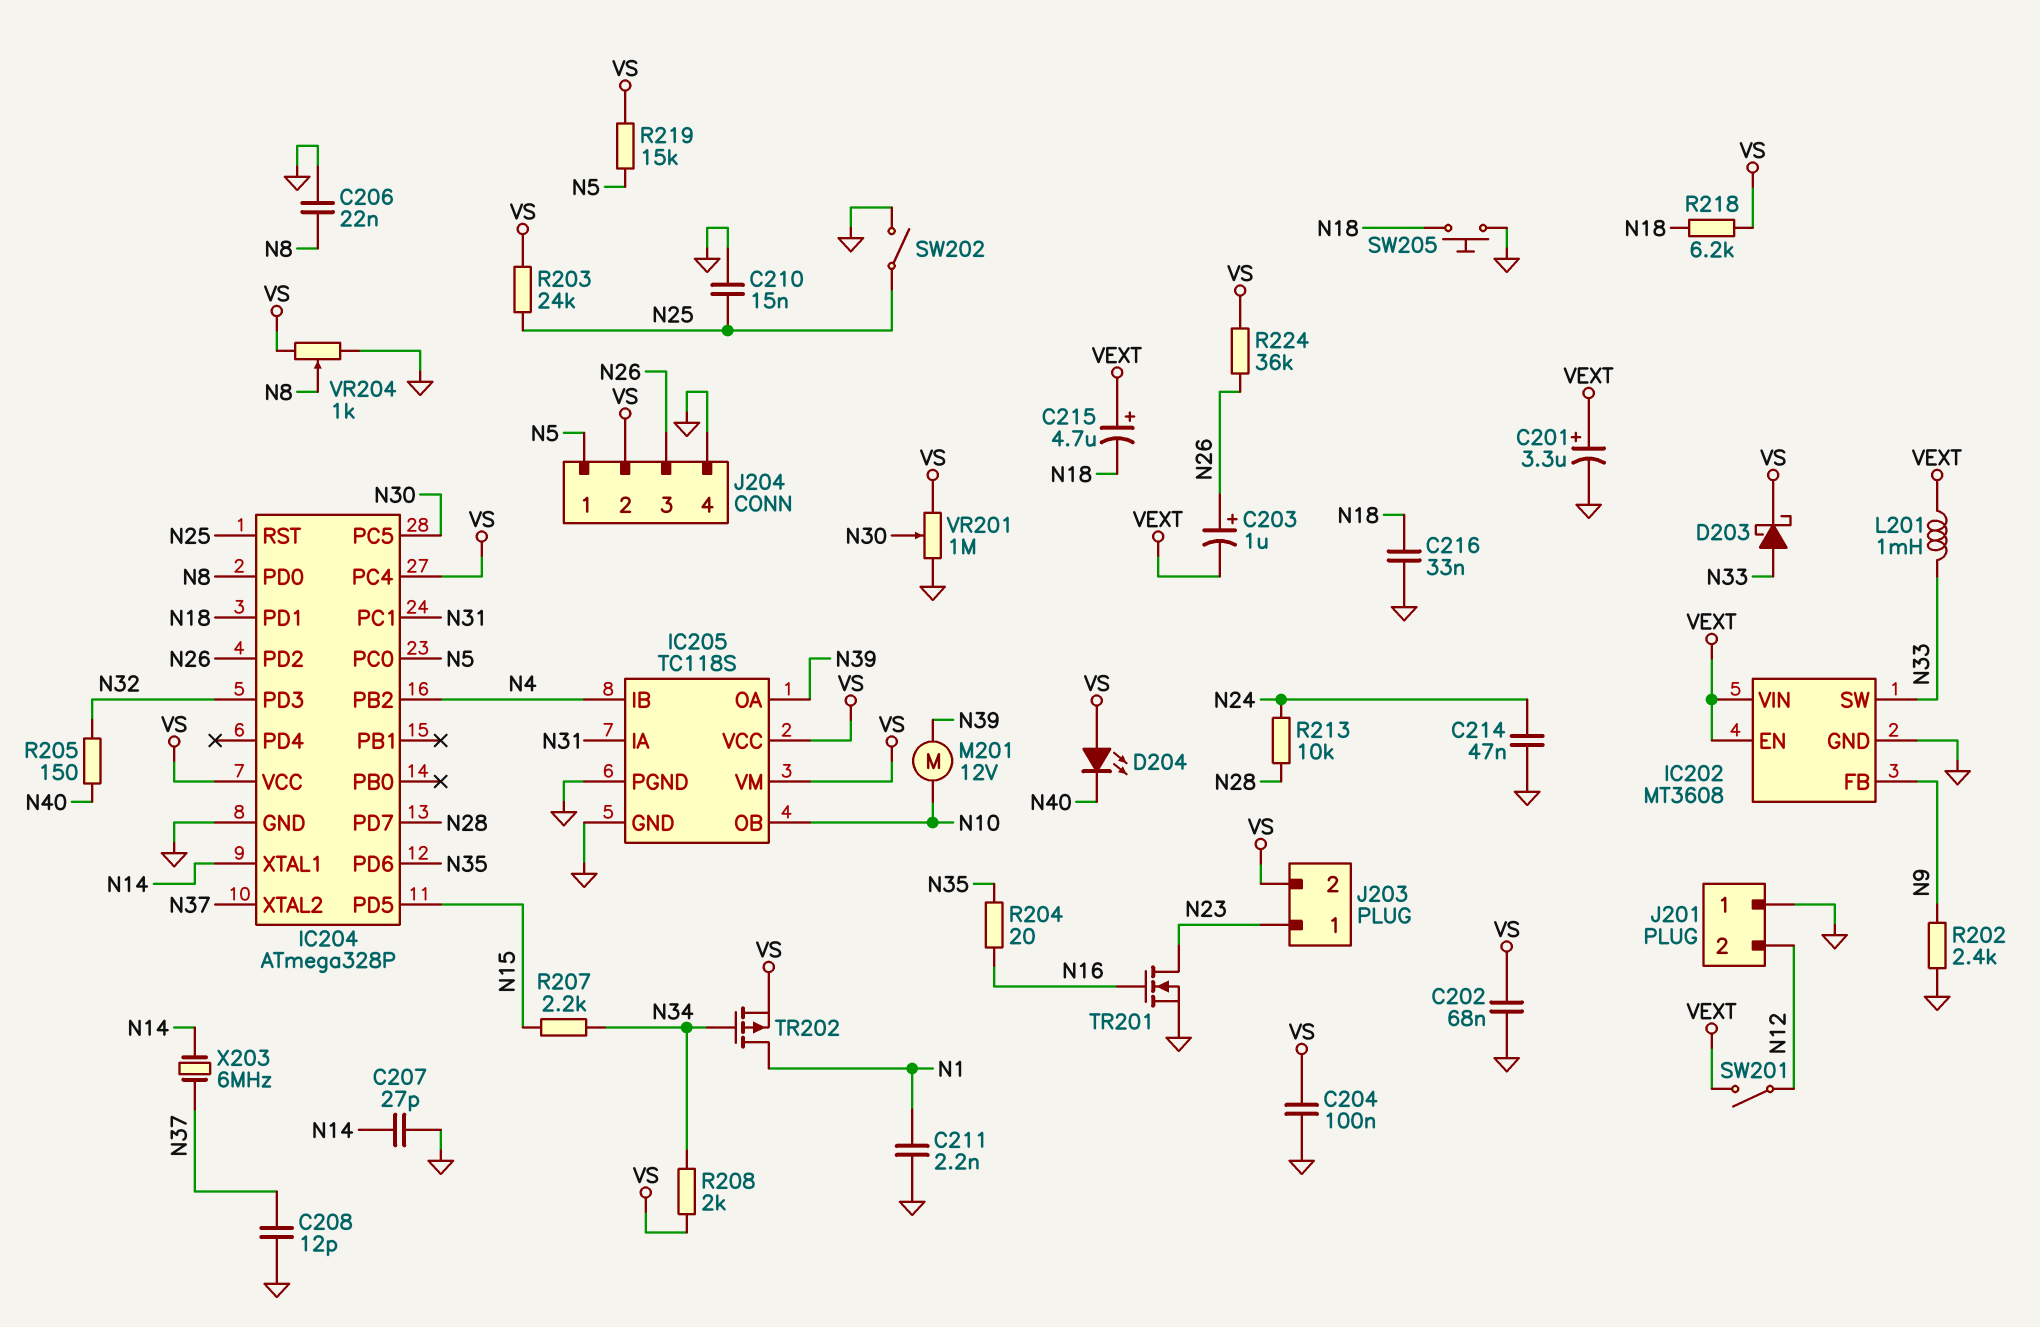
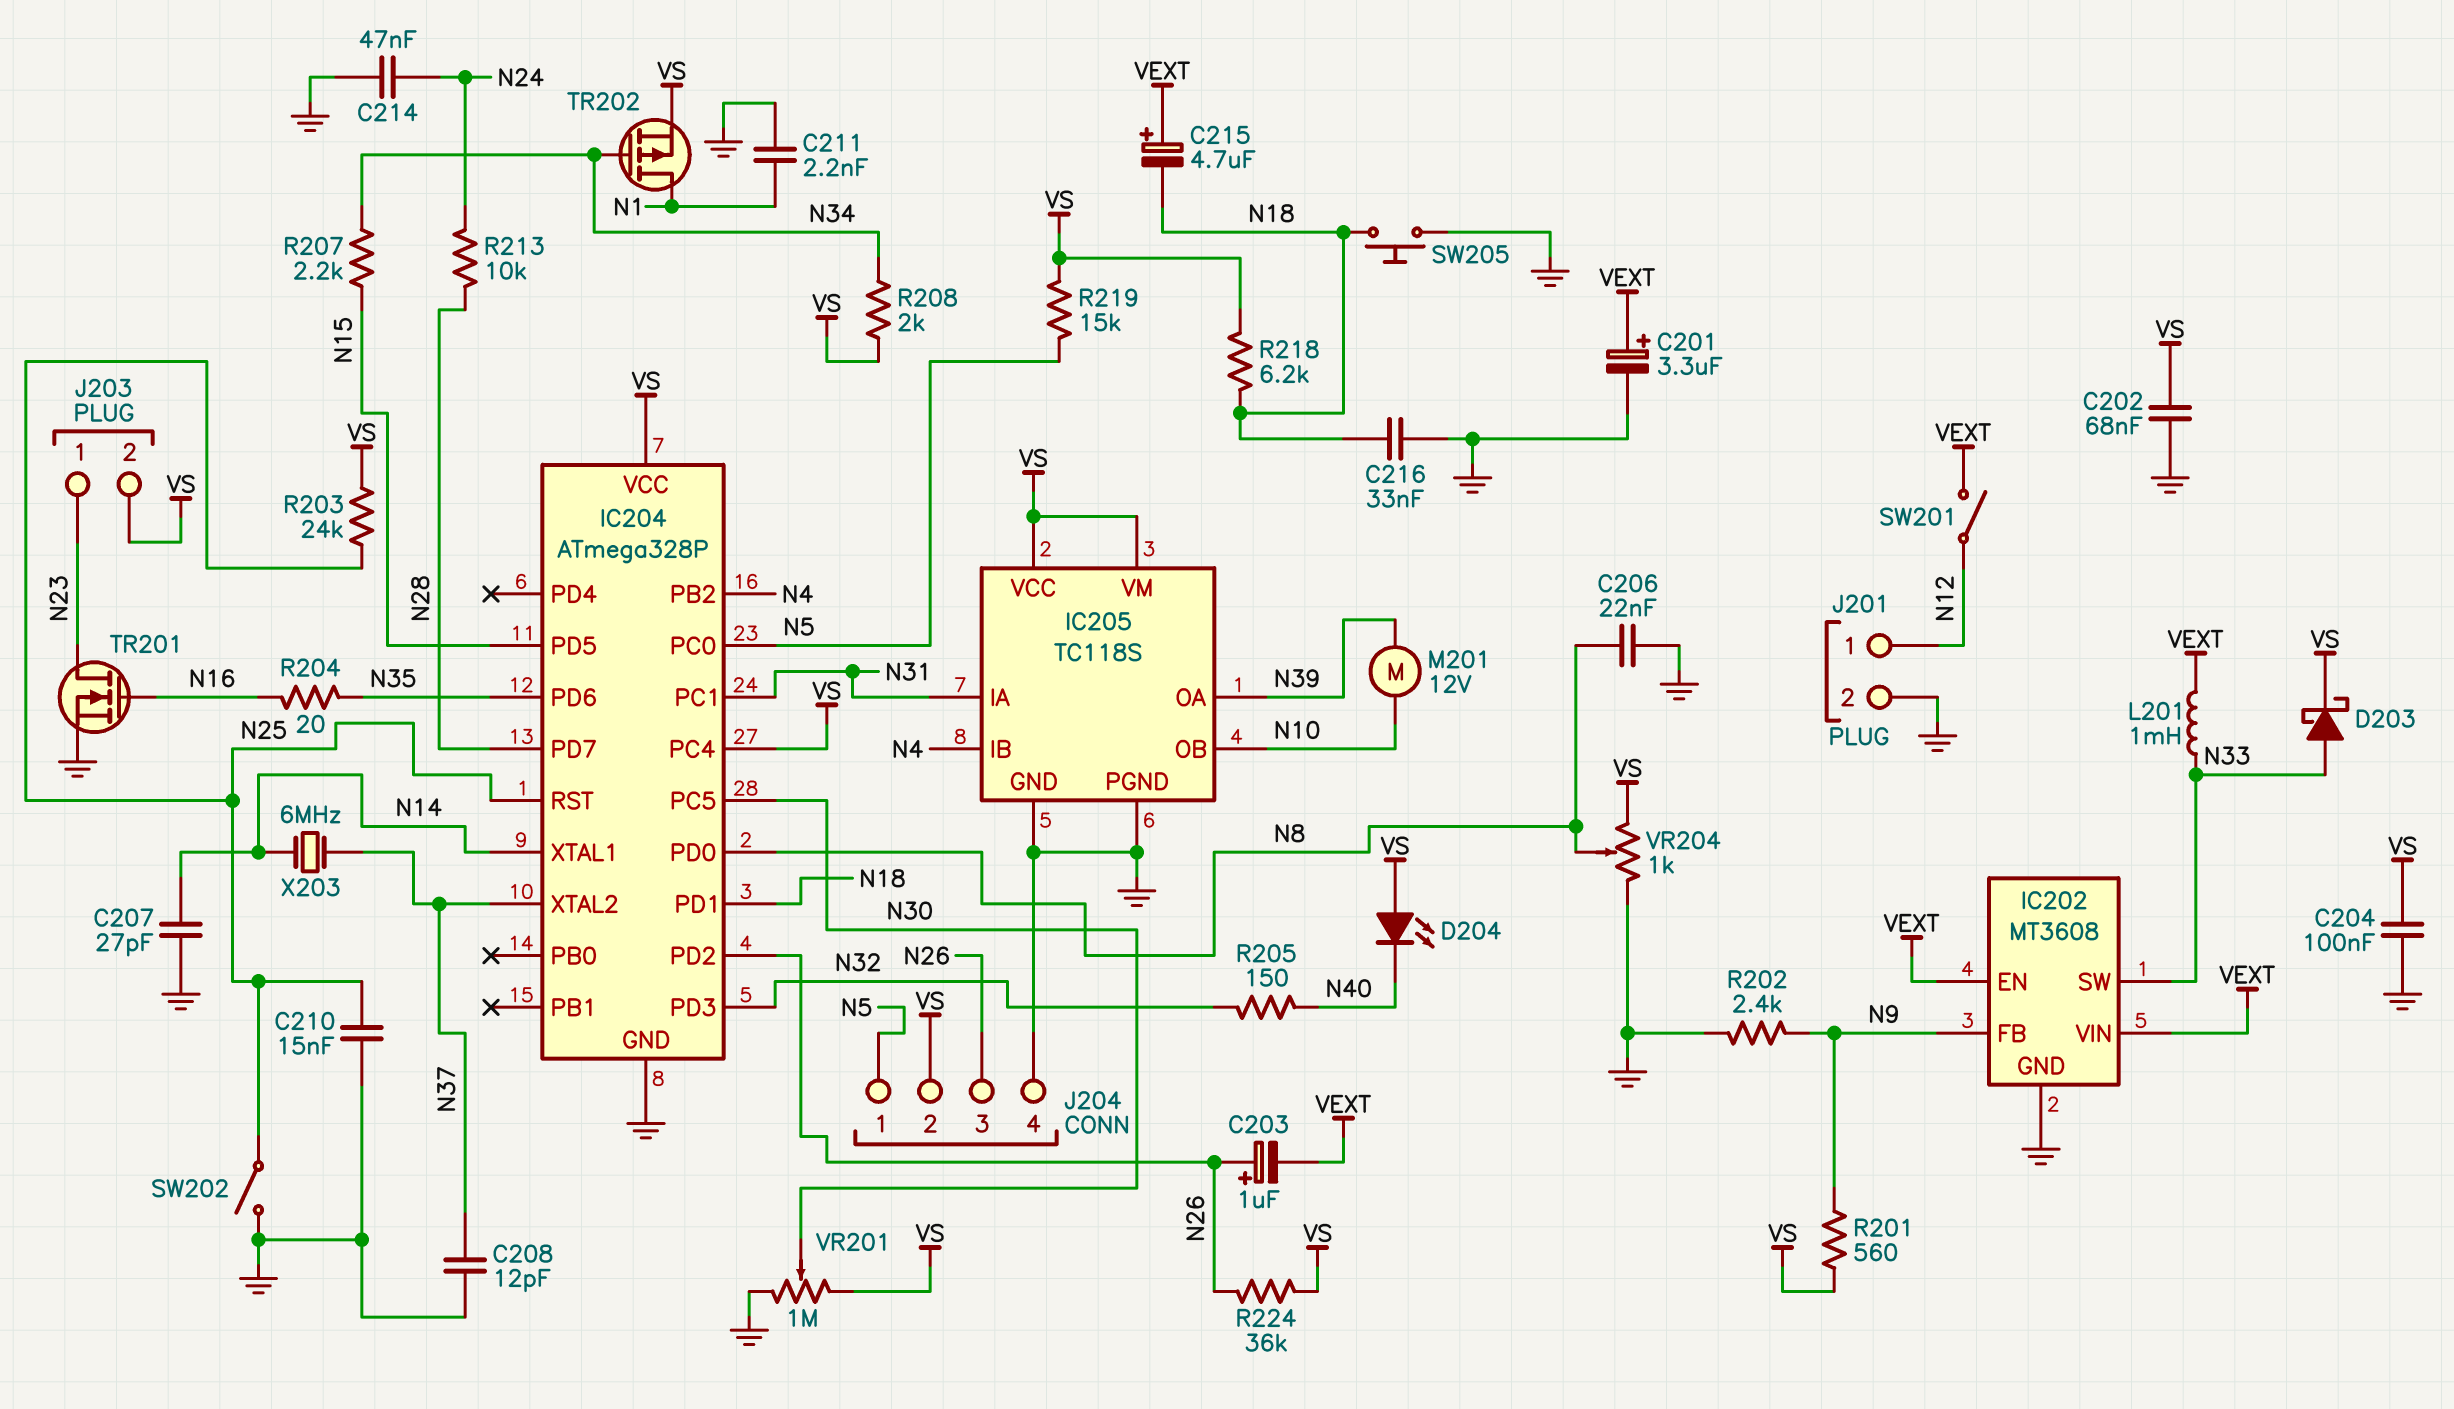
J201 pin 1: GND -> N12
J201 pin 2: N12 -> GND
R201: none -> 560 (N9, VS)

